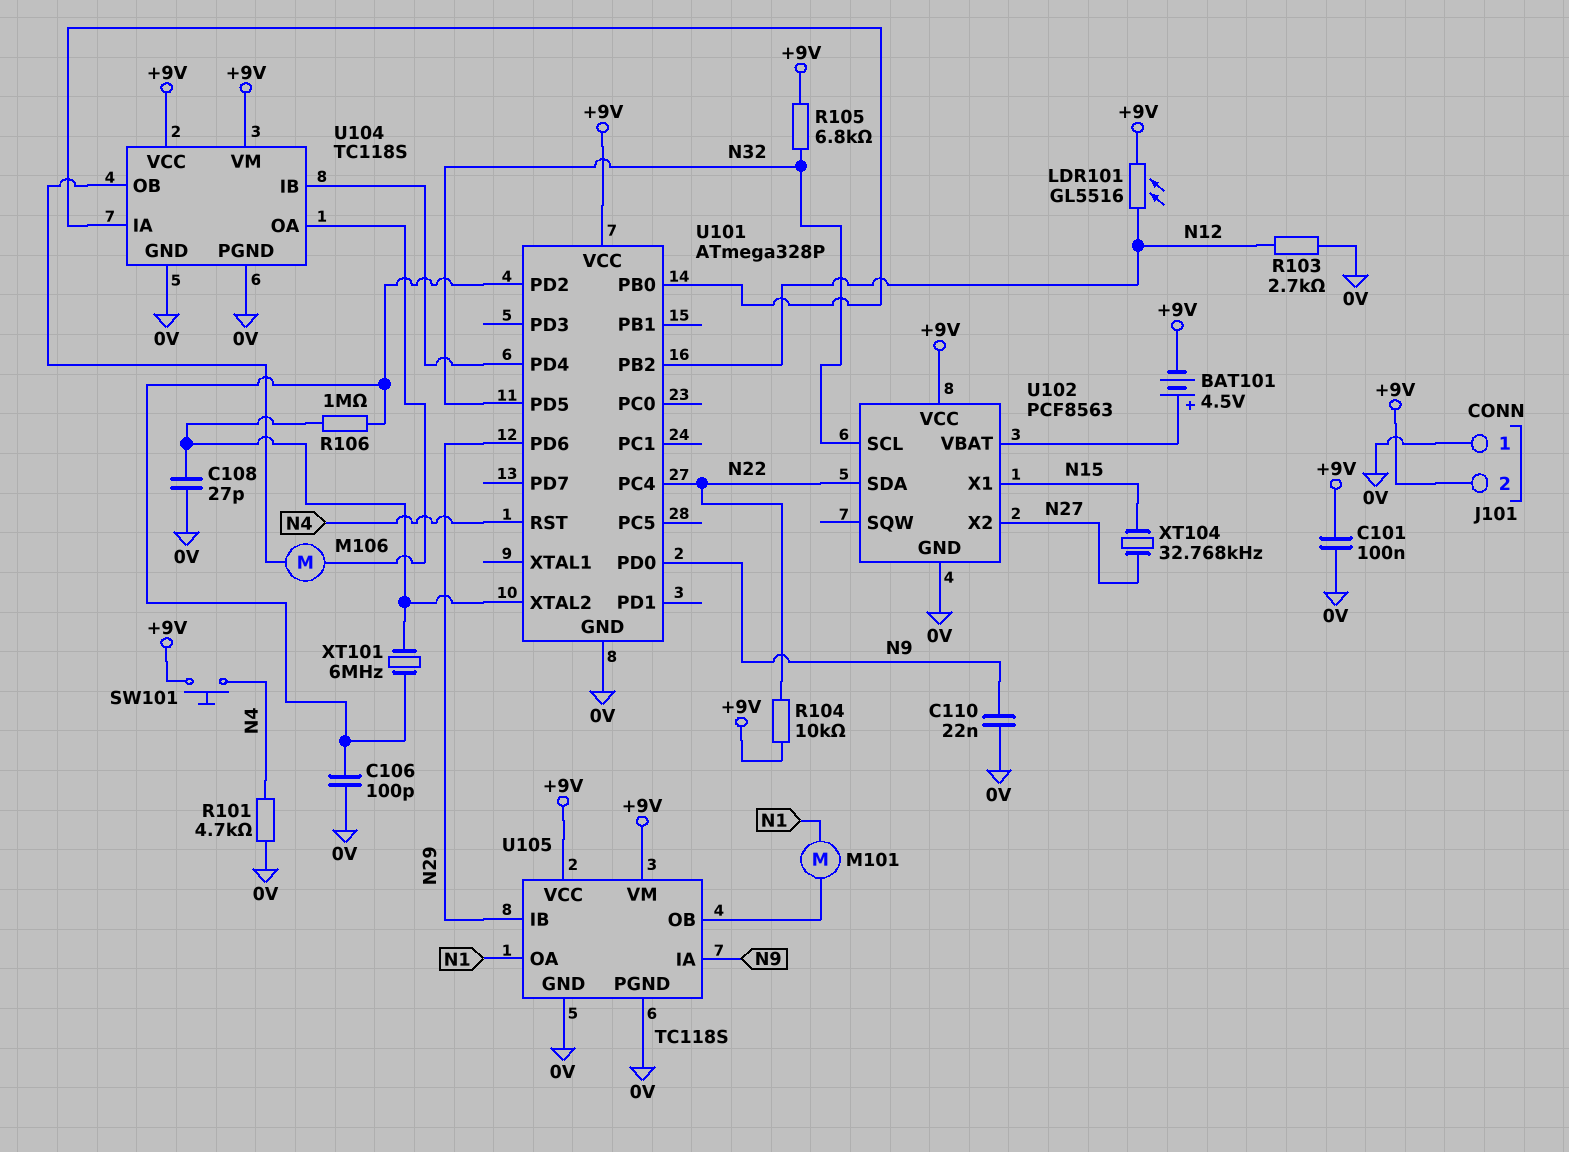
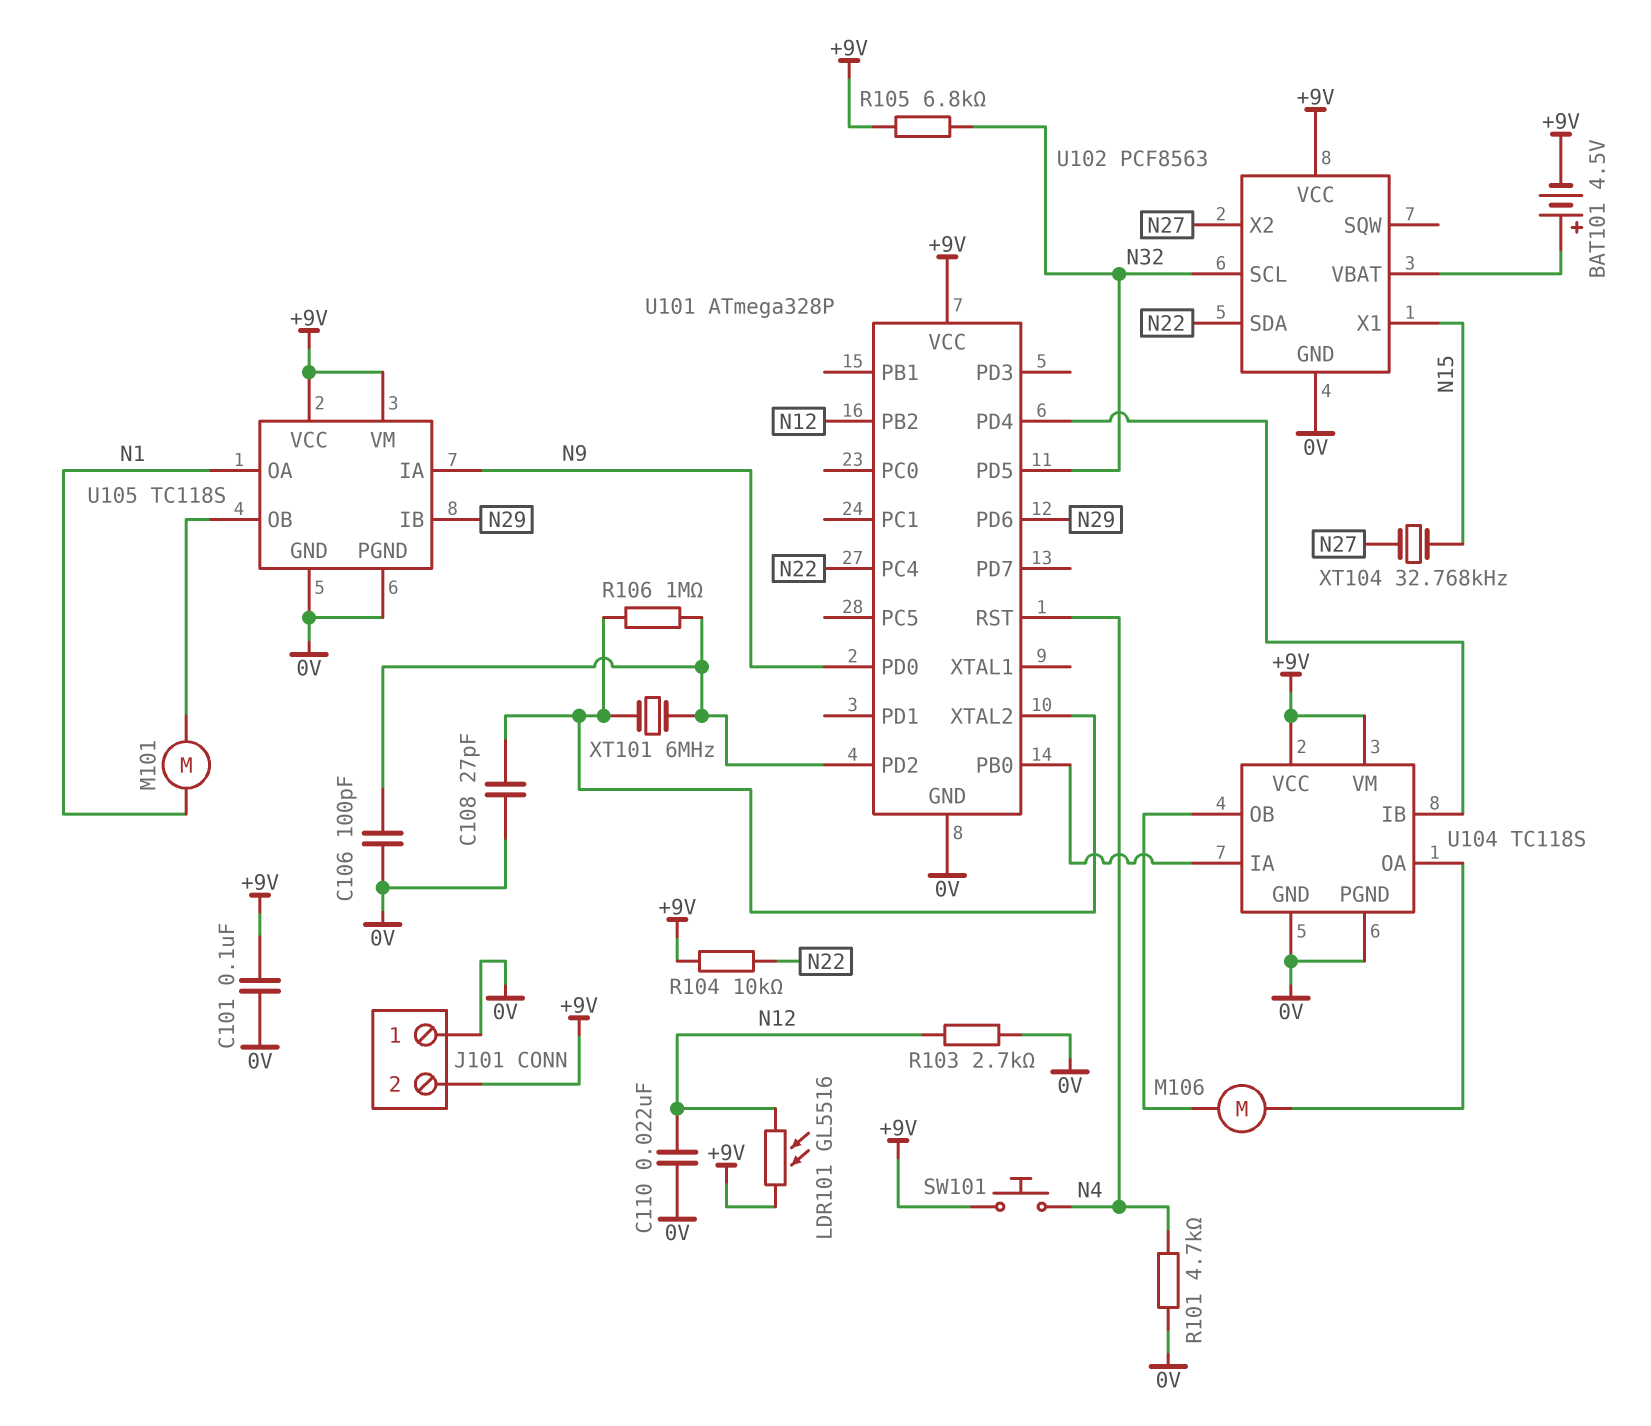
C110: 22nF (0V, N9) -> 22nF (0V, N12)

